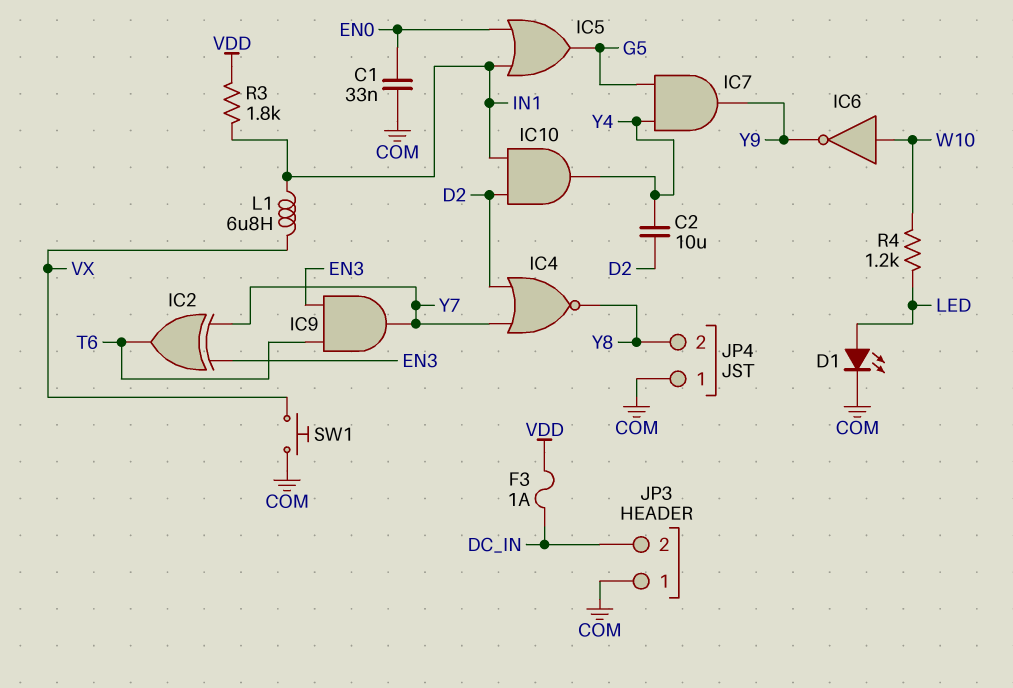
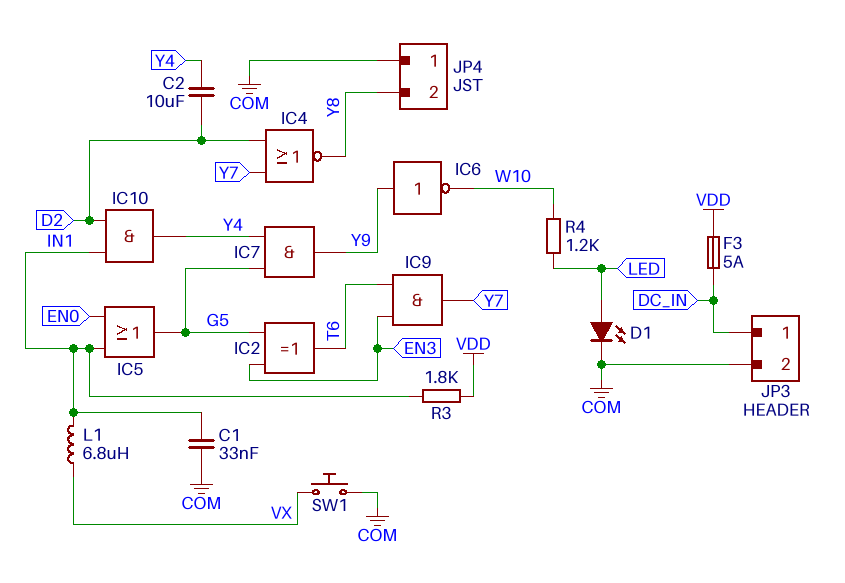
C1: 33nF (COM, EN0) -> 33nF (COM, IN1)
F3: 1A (DC_IN, VDD) -> 5A (DC_IN, VDD)
IC2: XOR (in EN3, in Y7, out T6) -> XOR (in EN3, in G5, out T6)
IC6: NOT (in W10, out Y9) -> NOT (in Y9, out W10)
JP3 pin 1: COM -> DC_IN
JP3 pin 2: DC_IN -> COM

